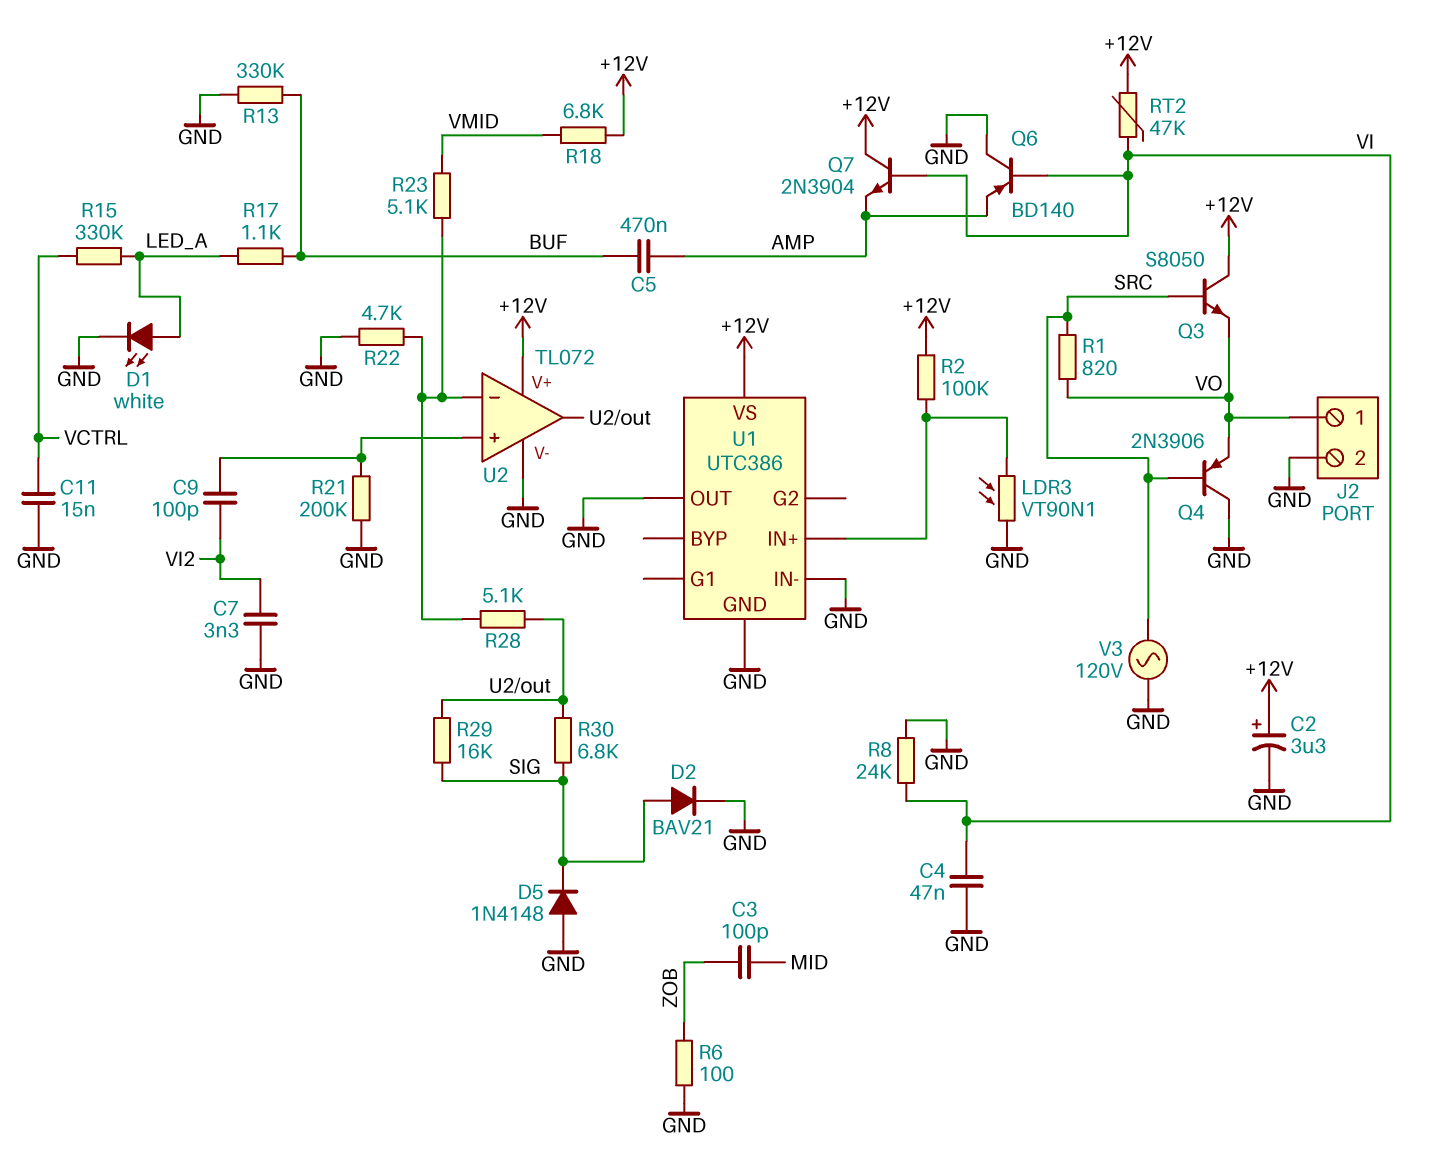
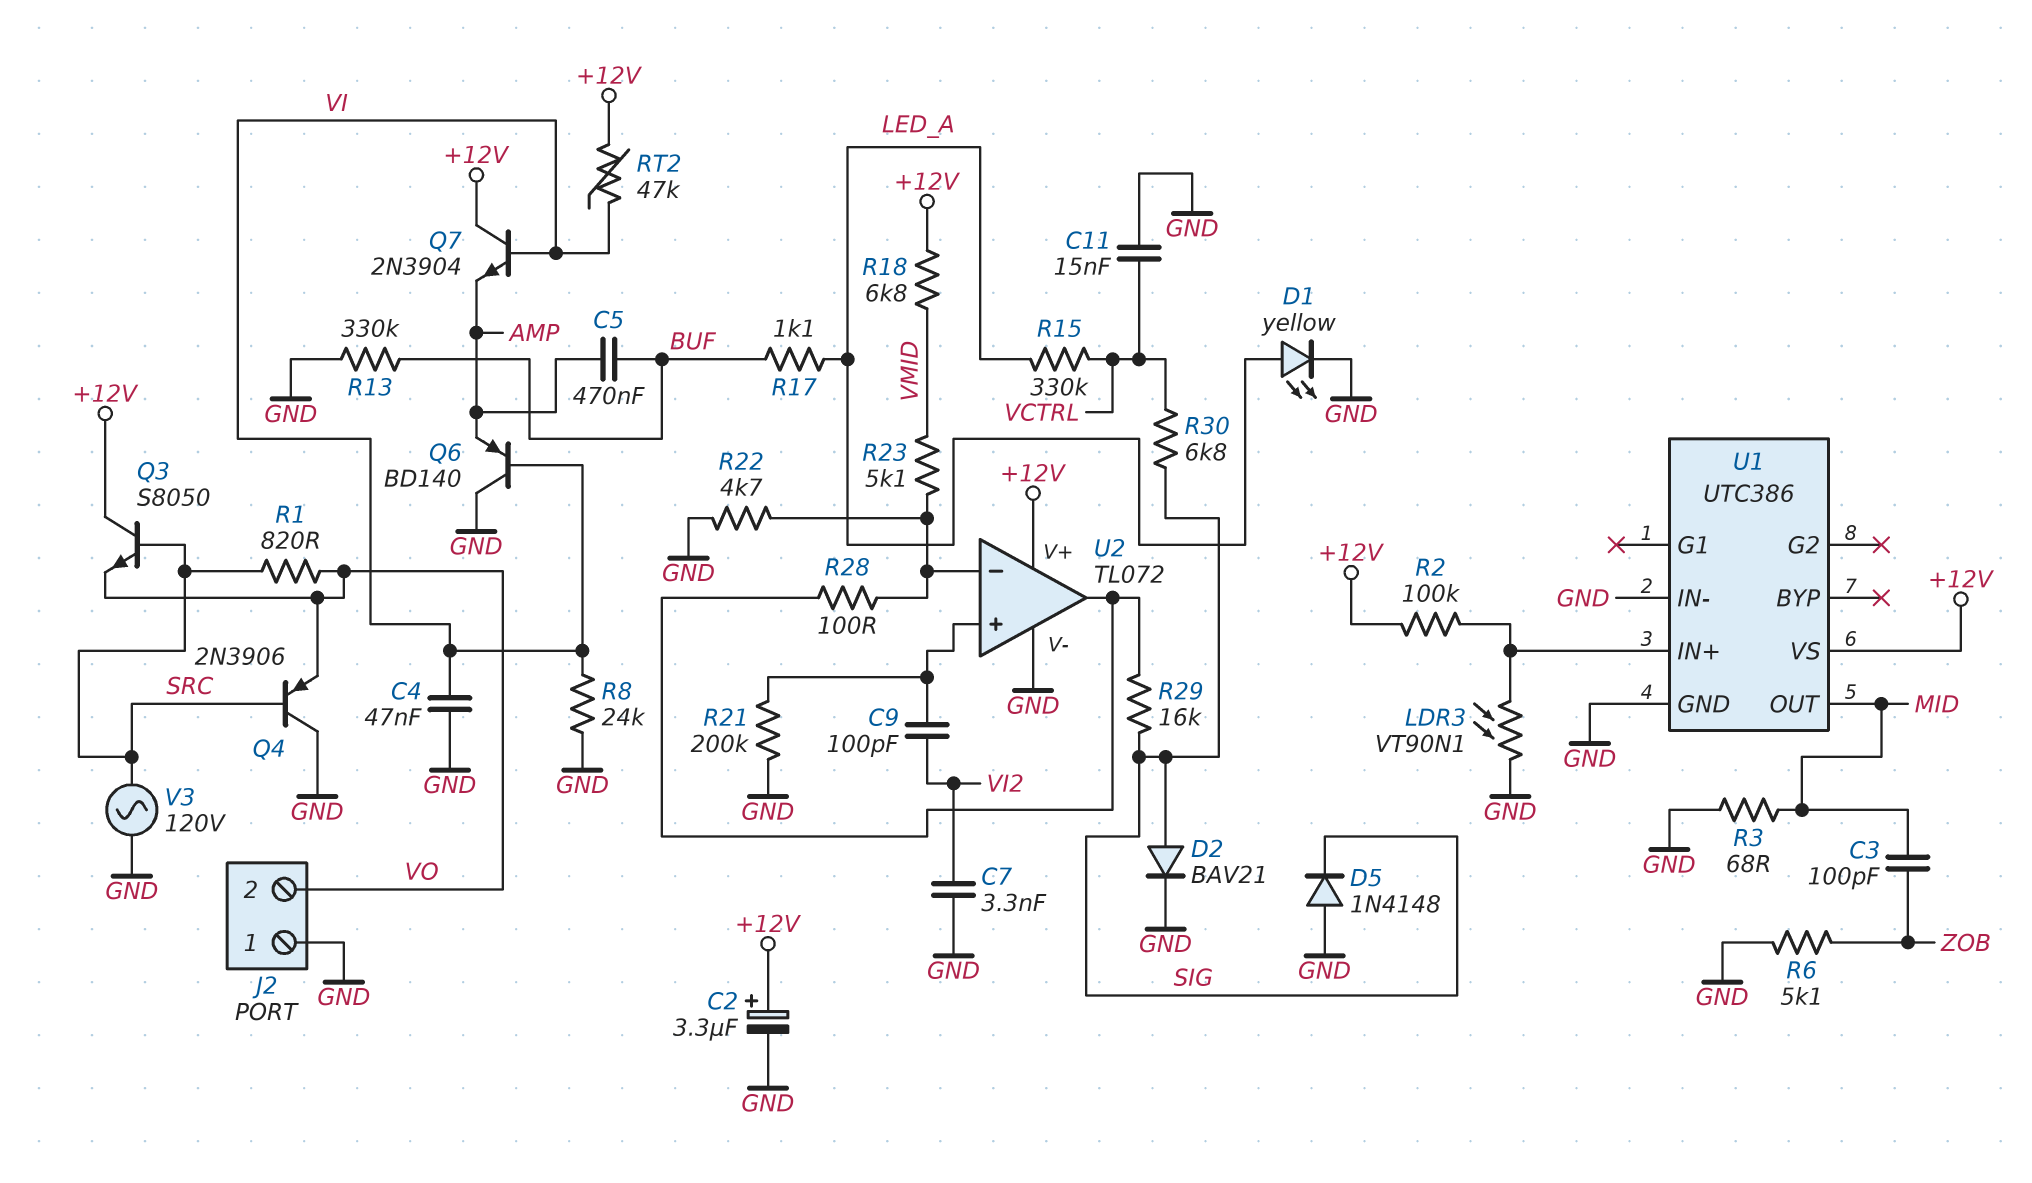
D1: LED white (A LED_A, K GND) -> LED yellow (A LED_A, K GND)
J2 pin 1: VO -> GND
J2 pin 2: GND -> VO
R3: none -> 68 (GND, MID)
R6: 100 (GND, ZOB) -> 5.1k (GND, ZOB)
R28: 5.1k (U2/in-, U2/out) -> 100 (U2/in-, U2/out)
R30: 6.8k (SIG, U2/out) -> 6.8k (SIG, VCTRL)
U1 pin OUT: GND -> MID

